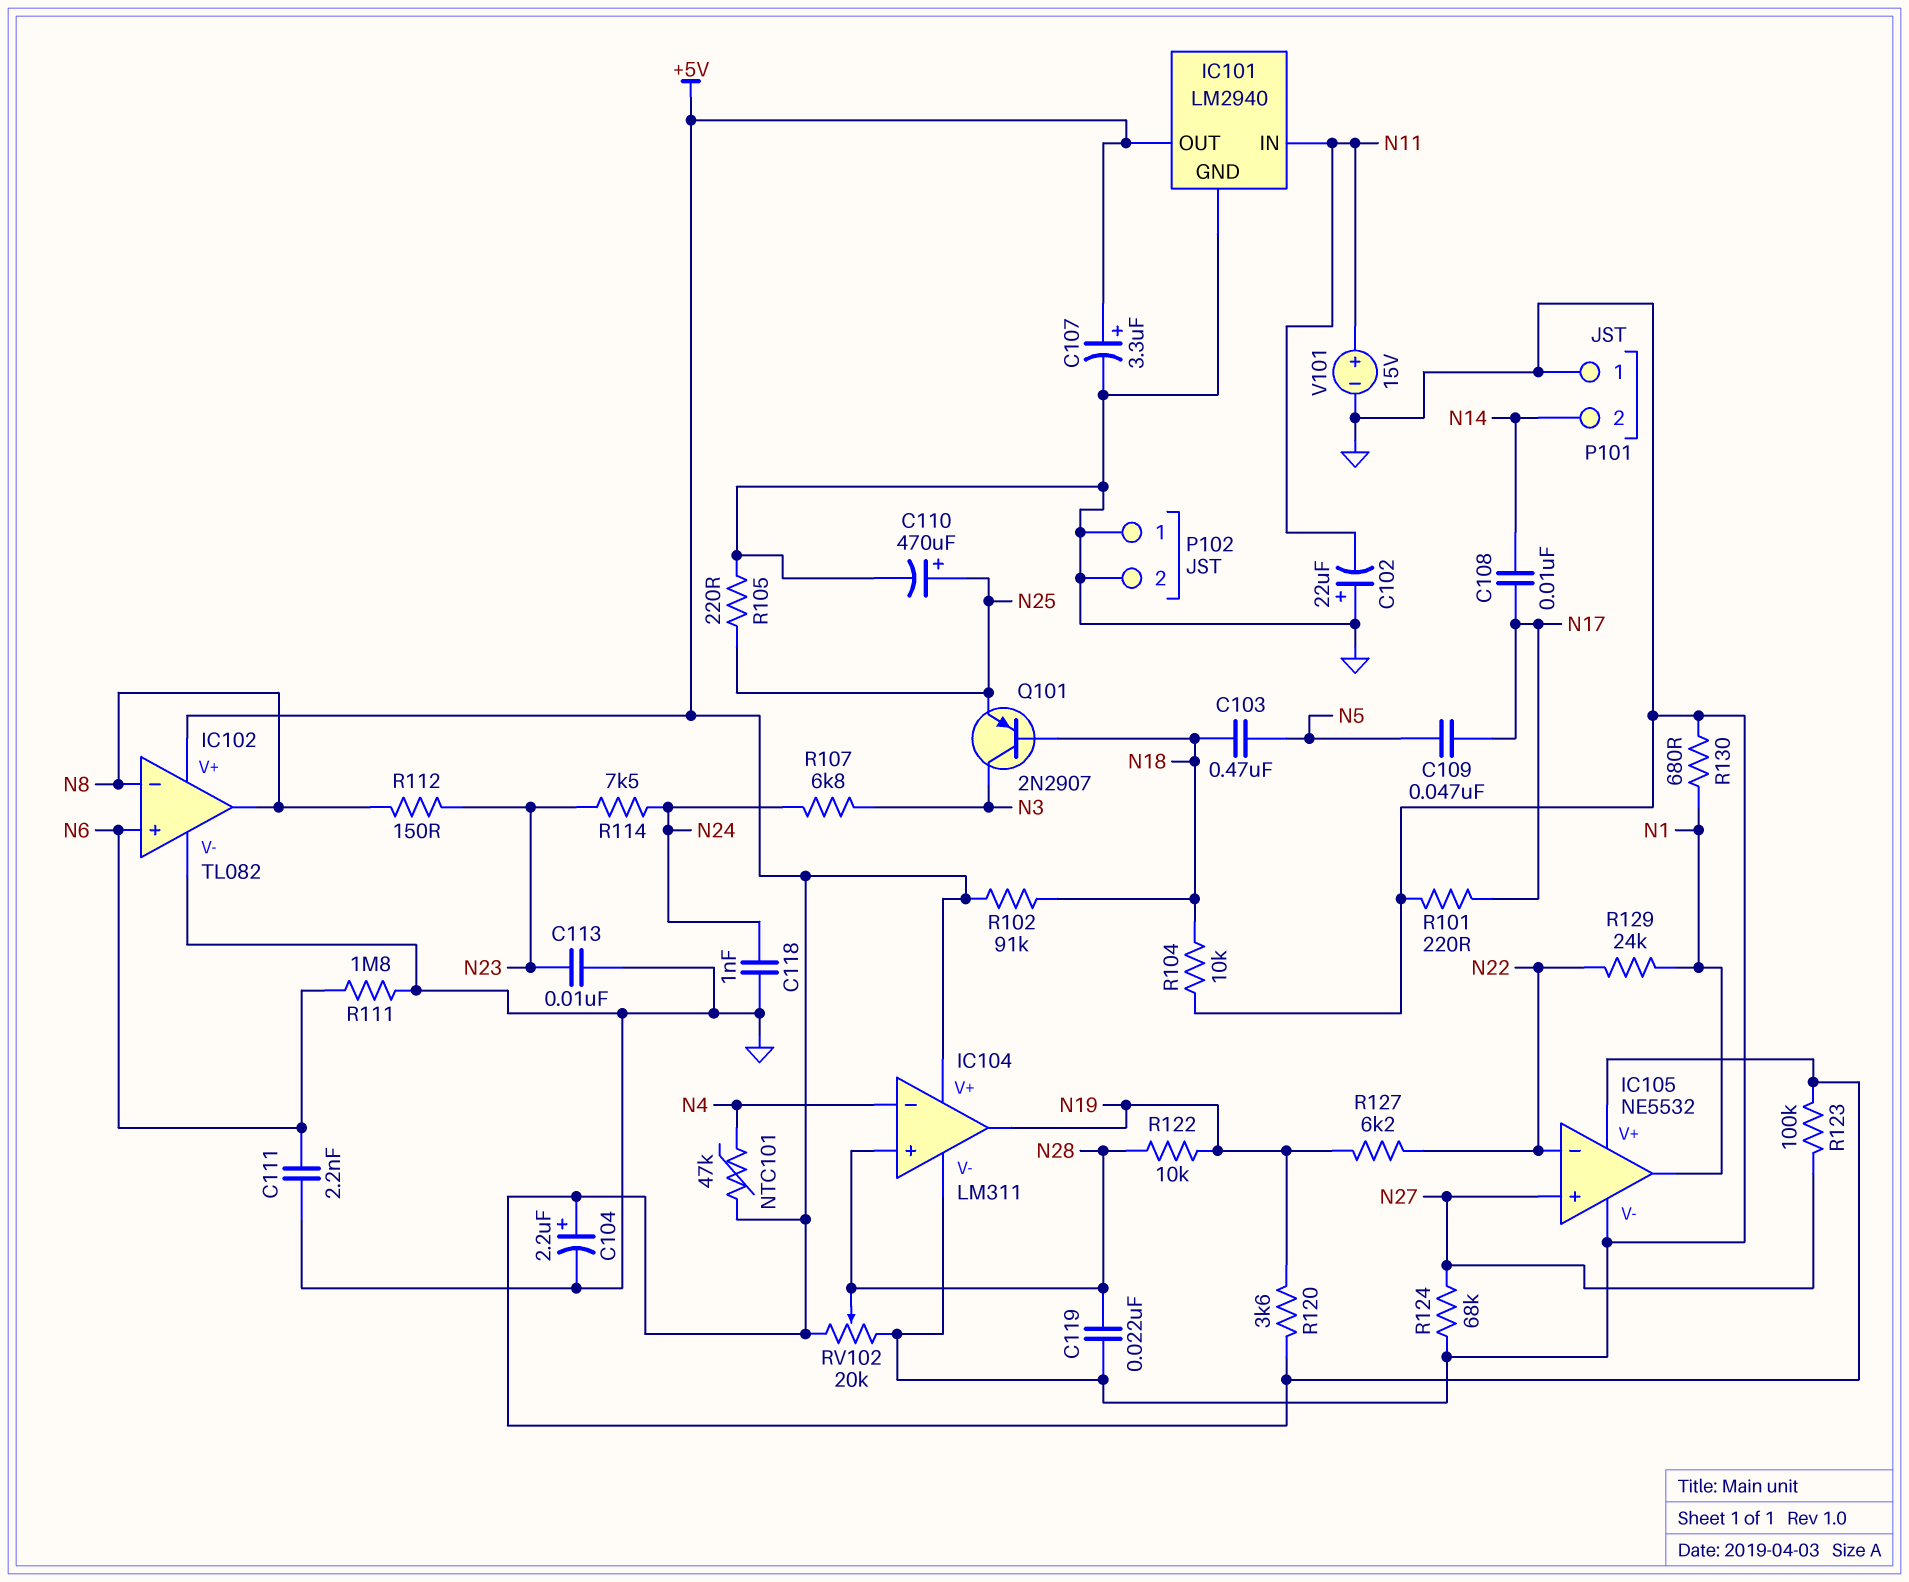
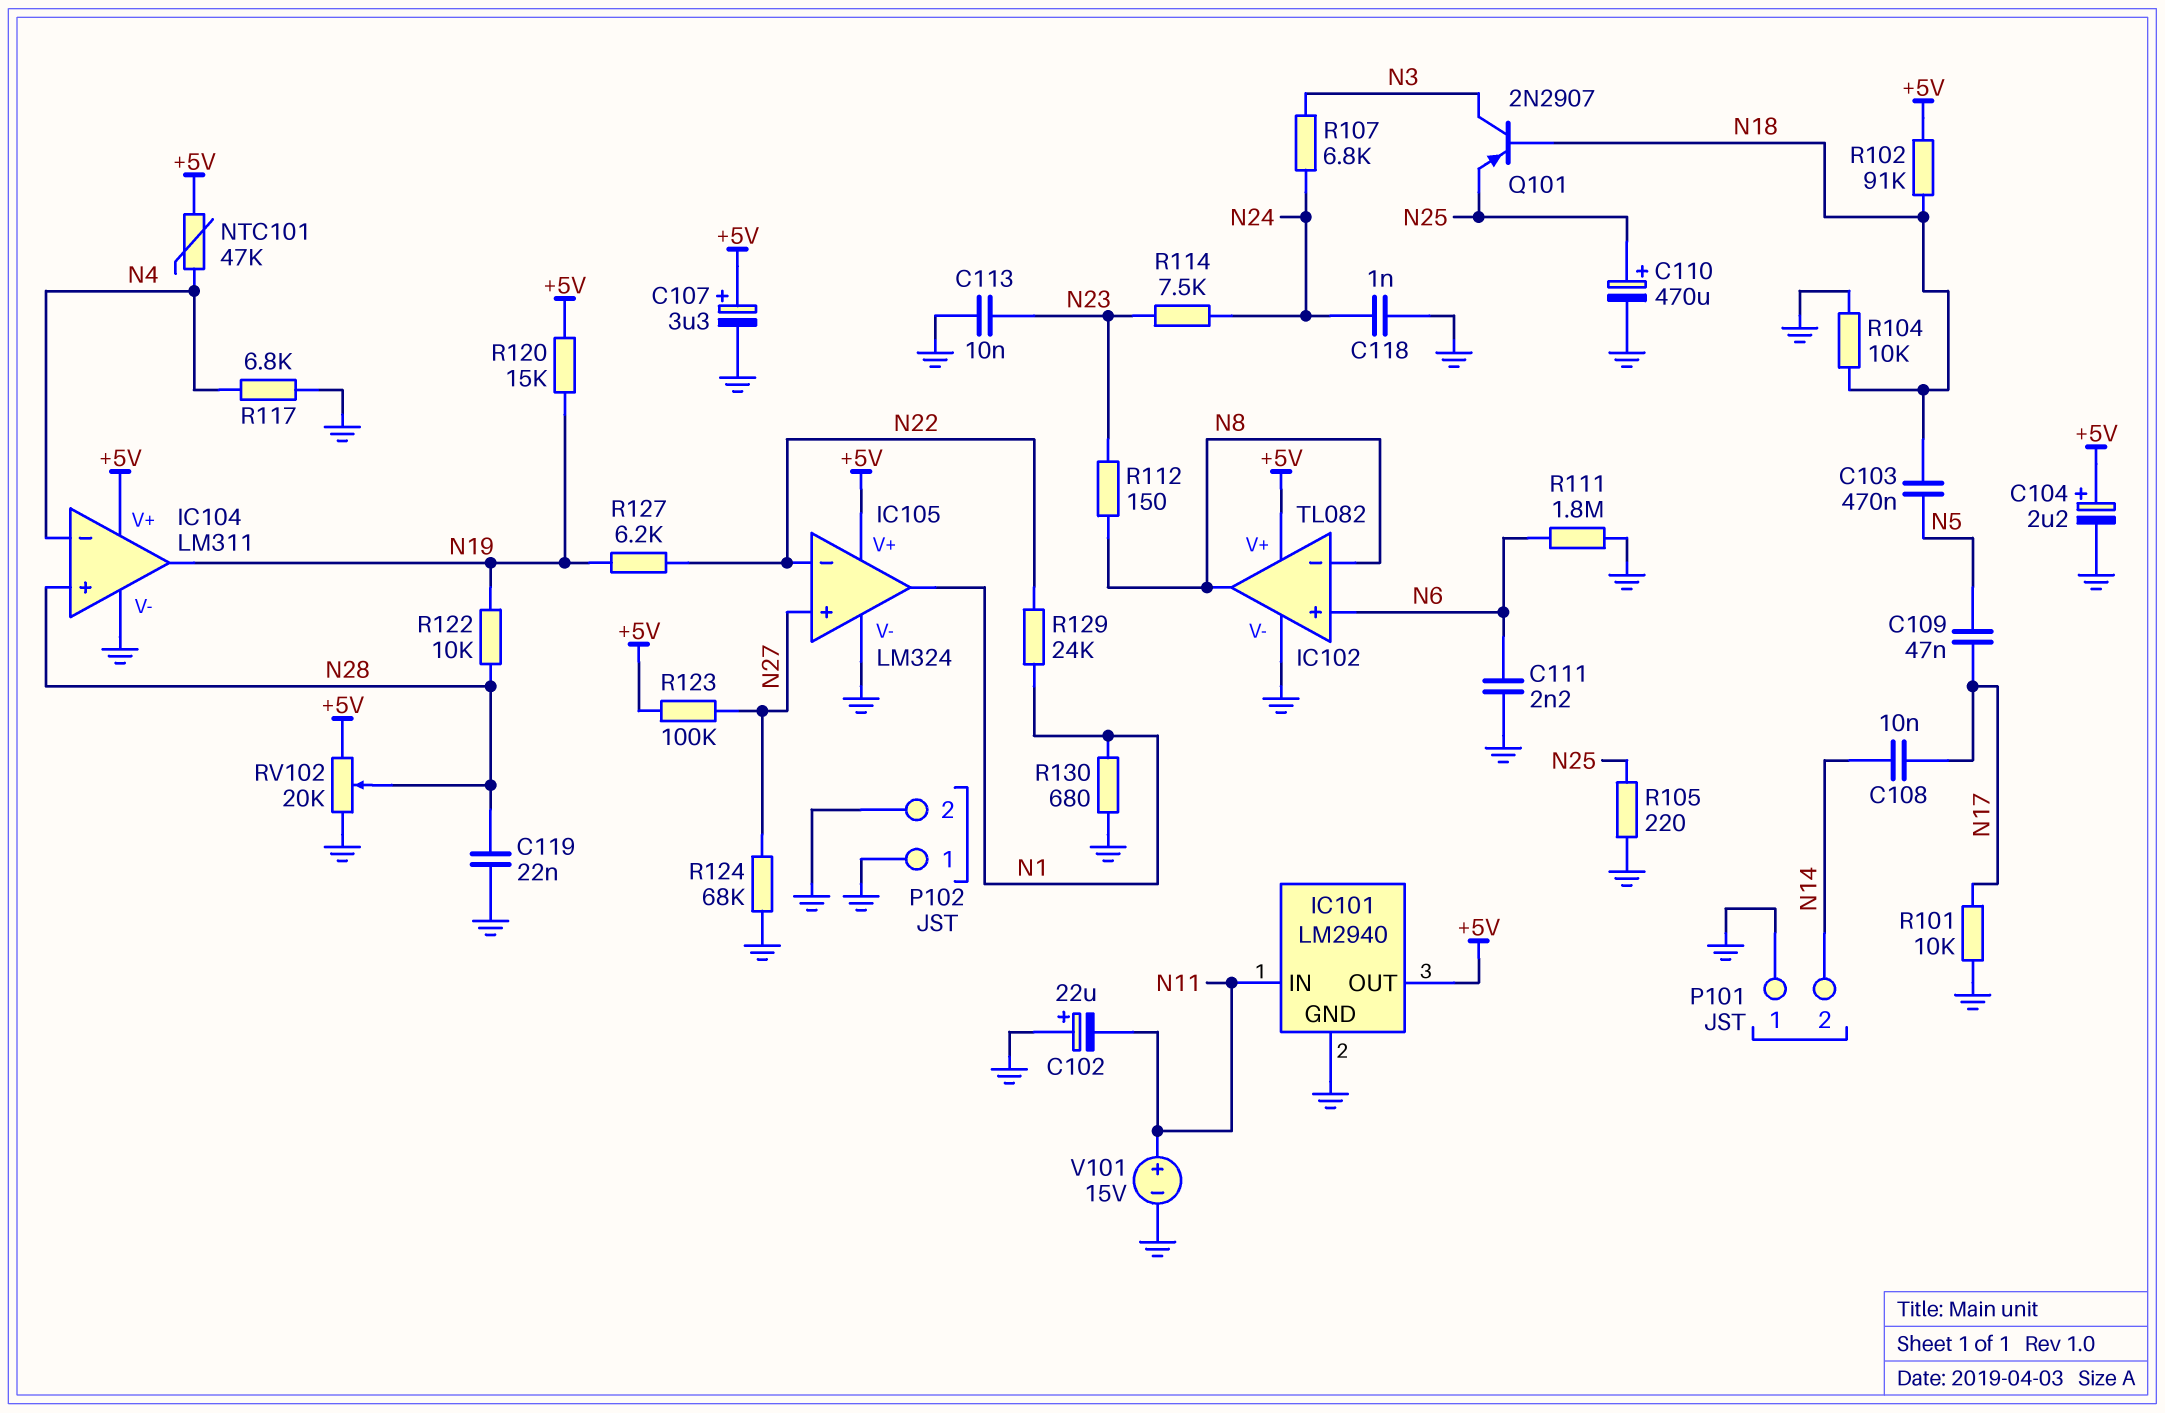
IC105: NE5532 -> LM324
R101: 220 (GND, N17) -> 10k (GND, N17)
R117: none -> 6.8k (GND, N4)
R120: 3.6k (+5V, N19) -> 15k (+5V, N19)

